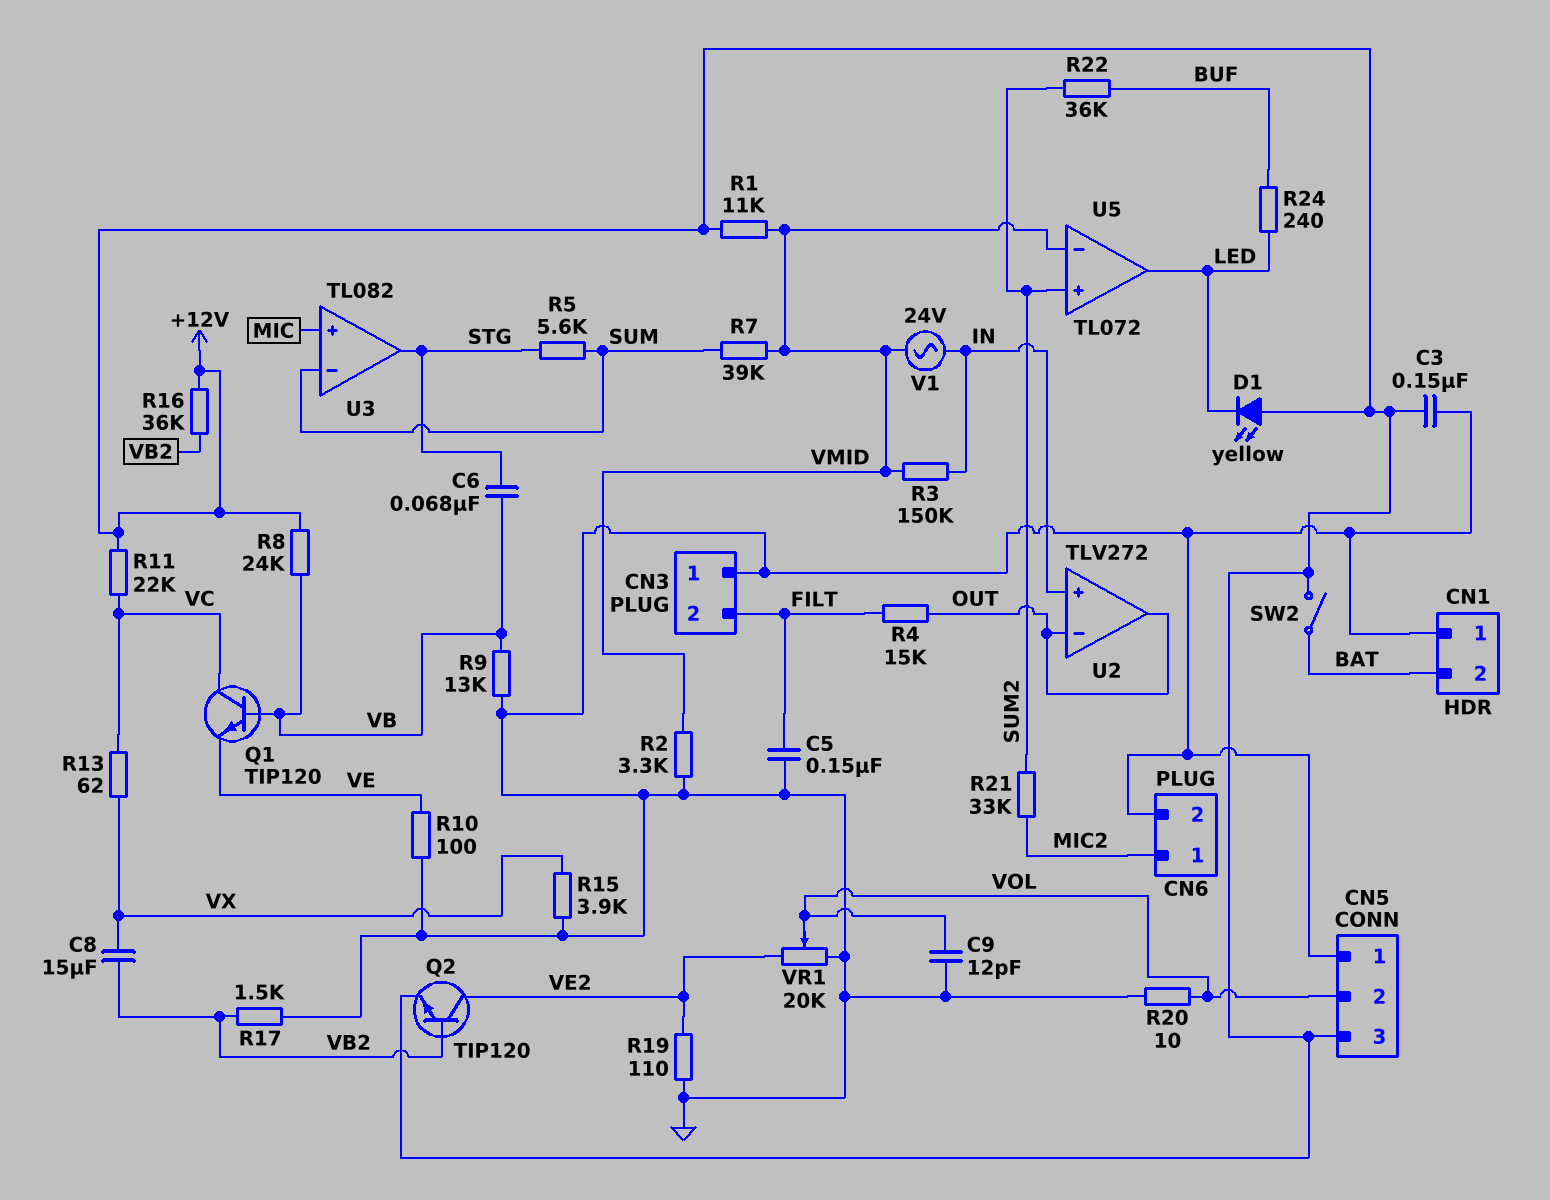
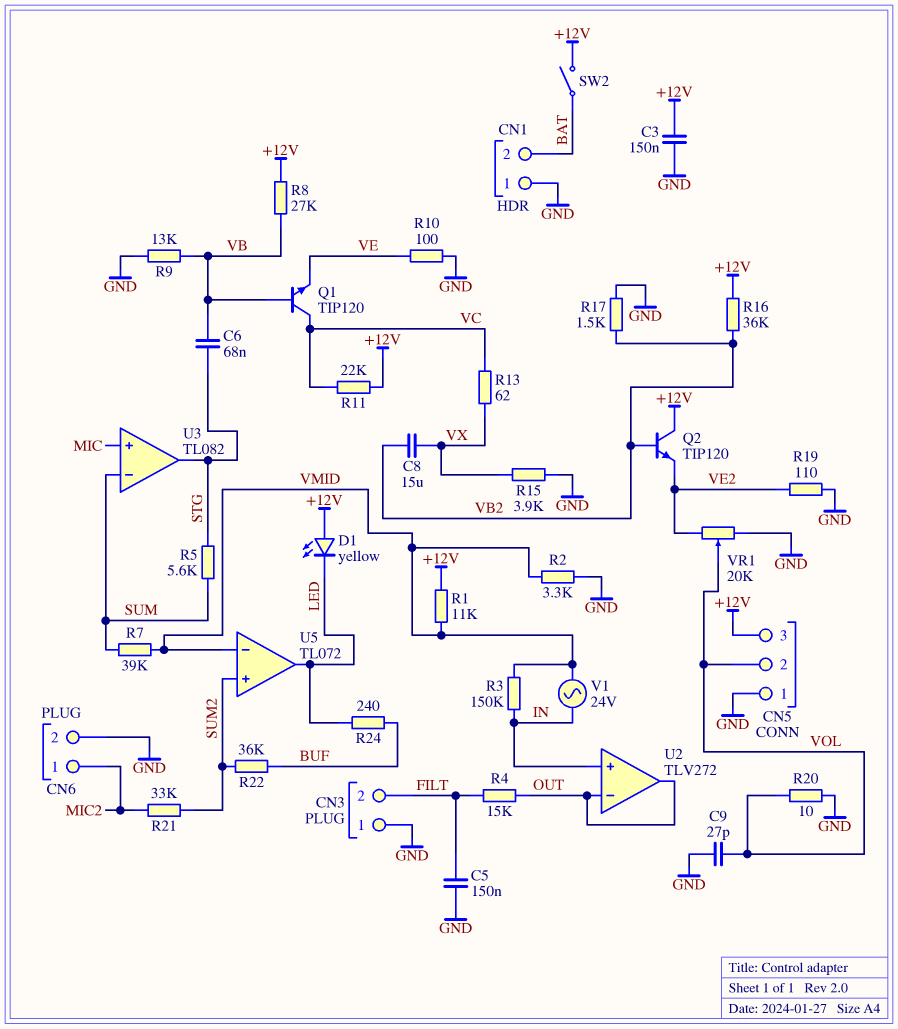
C9: 12pF (GND, VOL) -> 27pF (GND, VOL)
Q2: NPN TIP120 (B VB2, C VE2, E +12V) -> NPN TIP120 (B VB2, C +12V, E VE2)
R8: 24k (+12V, VB) -> 27k (+12V, VB)

